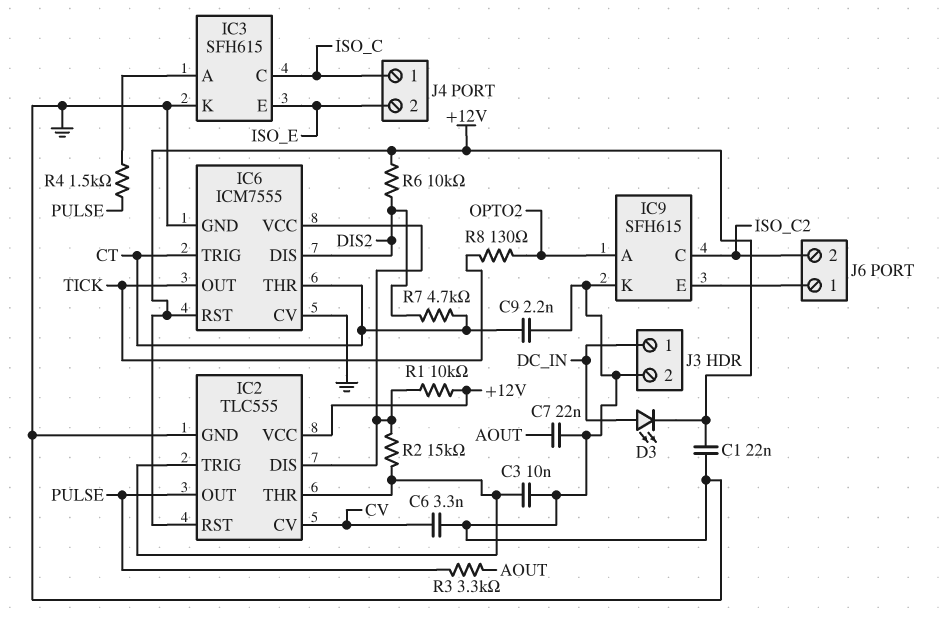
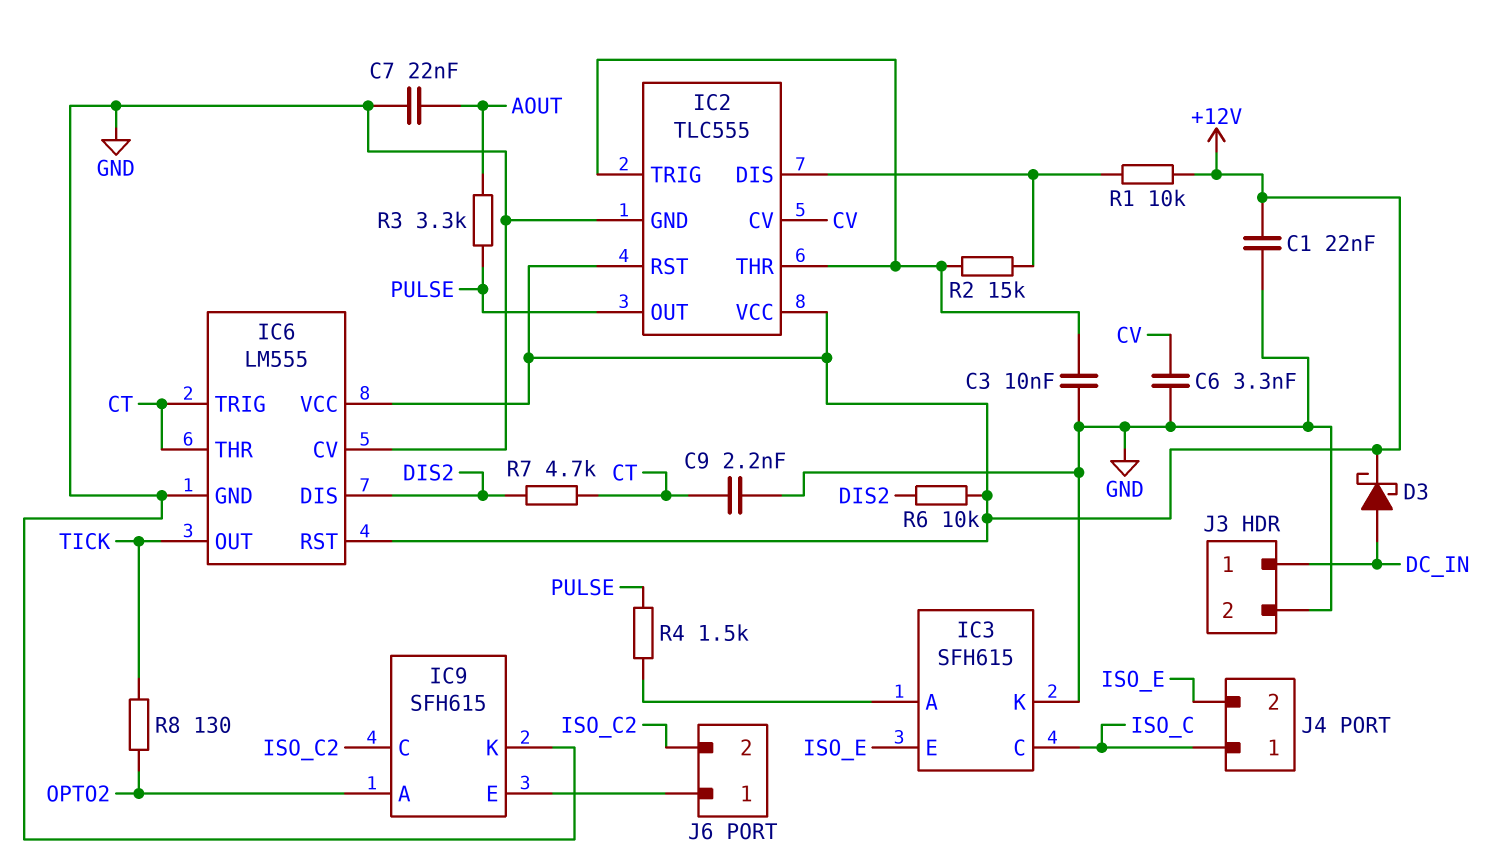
D3: LED (A DC_IN, K +12V) -> schottky (A DC_IN, K +12V)
IC6: ICM7555 -> LM555
IC6 pin VCC: IC2/DIS -> +12V

